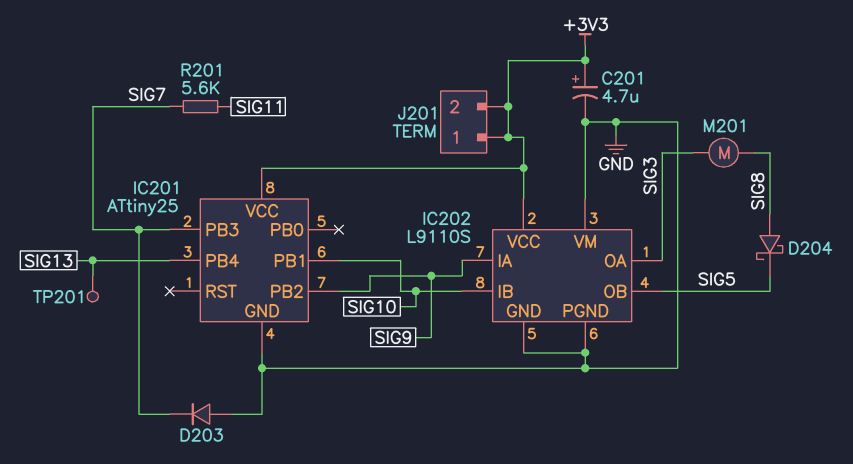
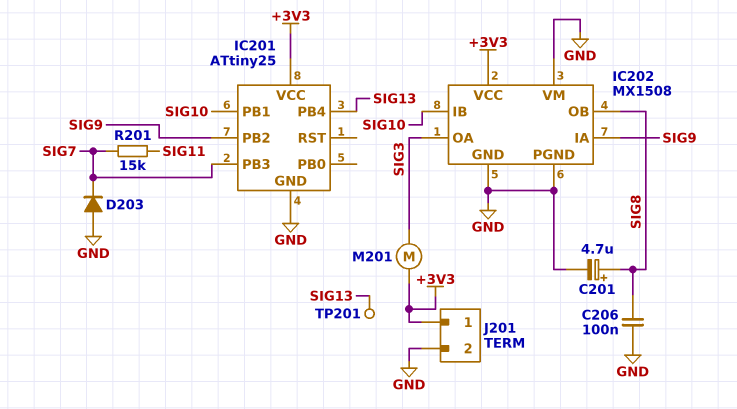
C201: 4.7uF (plus +3V3, minus GND) -> 4.7uF (plus SIG8, minus GND)
C206: none -> 100nF (GND, SIG8)
D204: schottky (A SIG8, K SIG5) -> none
IC202: L9110S -> MX1508
IC202 pin OB: SIG5 -> SIG8
J201 pin 2: +3V3 -> GND
M201: motor (SIG3, SIG8) -> motor (+3V3, SIG3)
R201: 5.6k (SIG7, SIG11) -> 15k (SIG7, SIG11)

